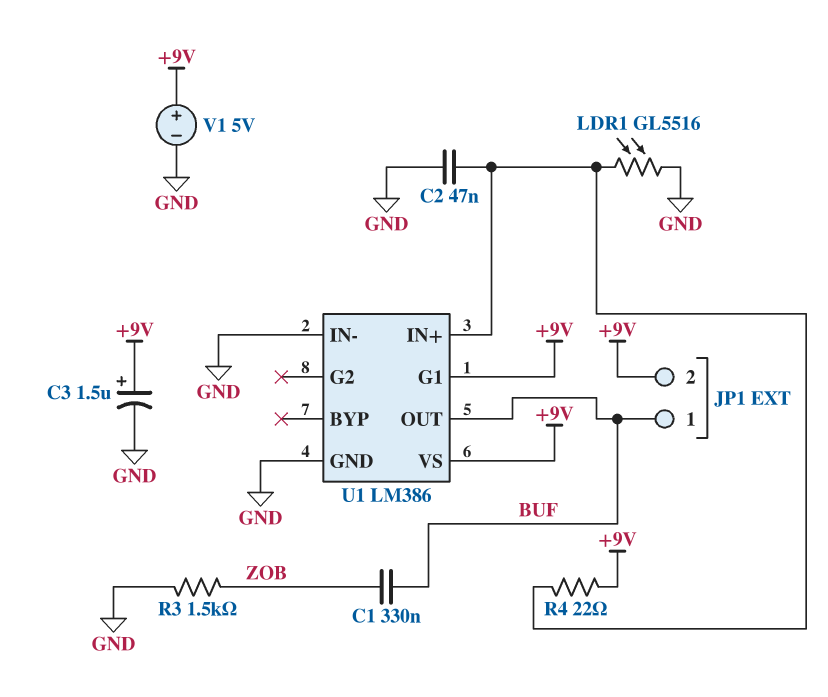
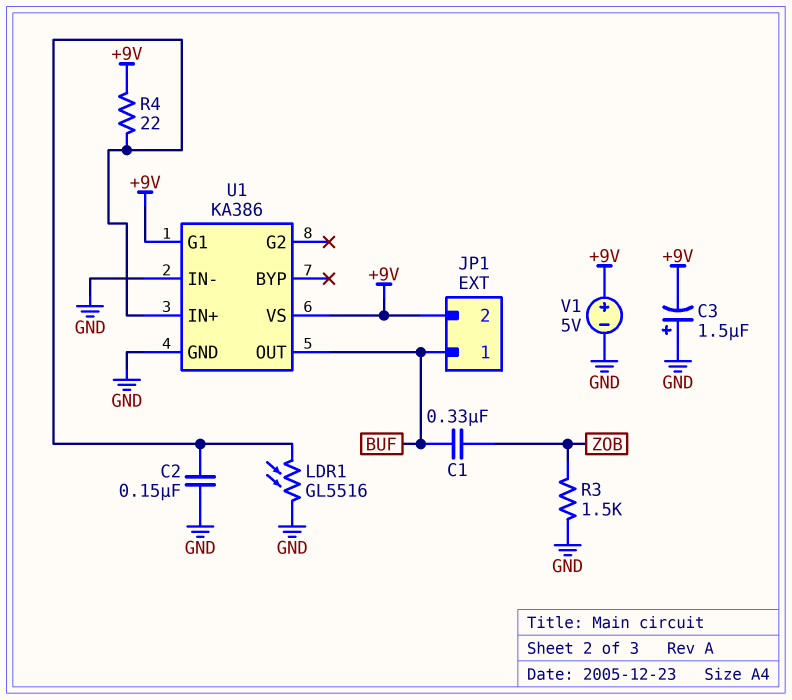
C2: 47nF (GND, U1/IN+) -> 150nF (GND, U1/IN+)
C3: 1.5uF (plus +9V, minus GND) -> 1.5uF (plus GND, minus +9V)
U1: LM386 -> KA386

